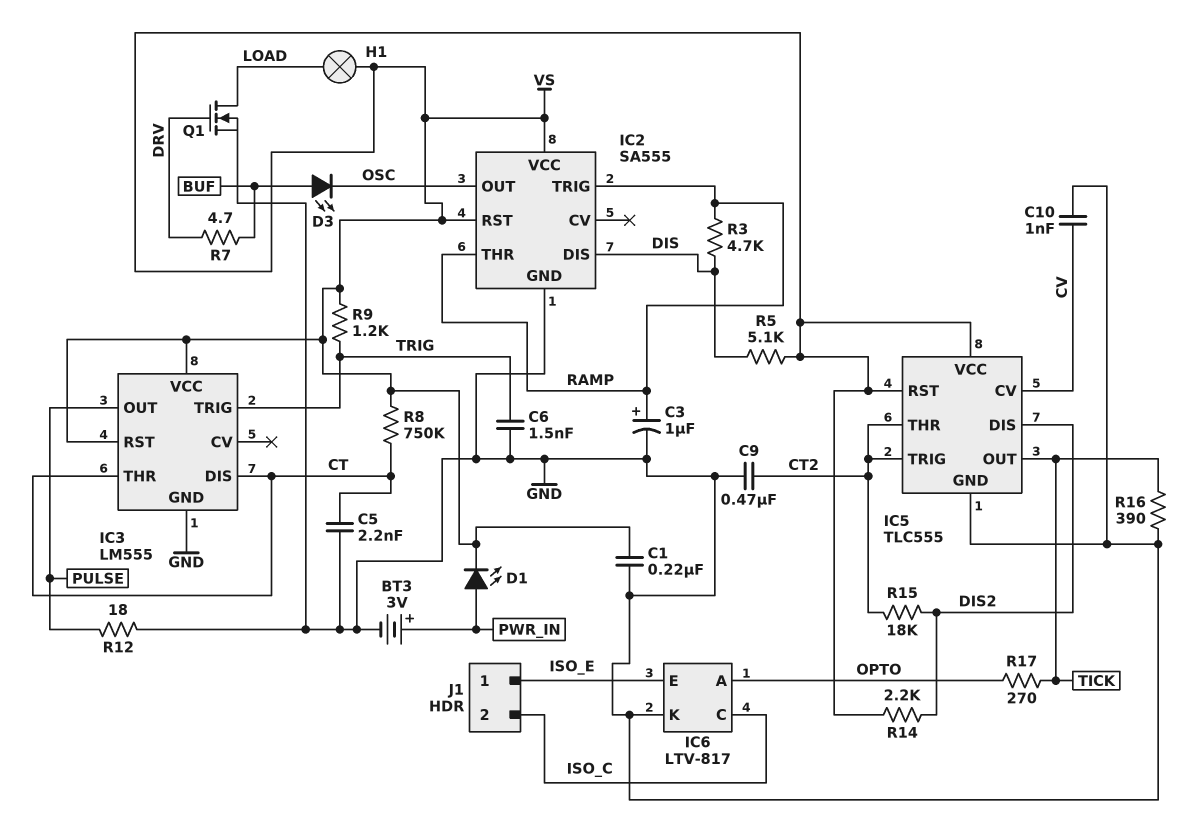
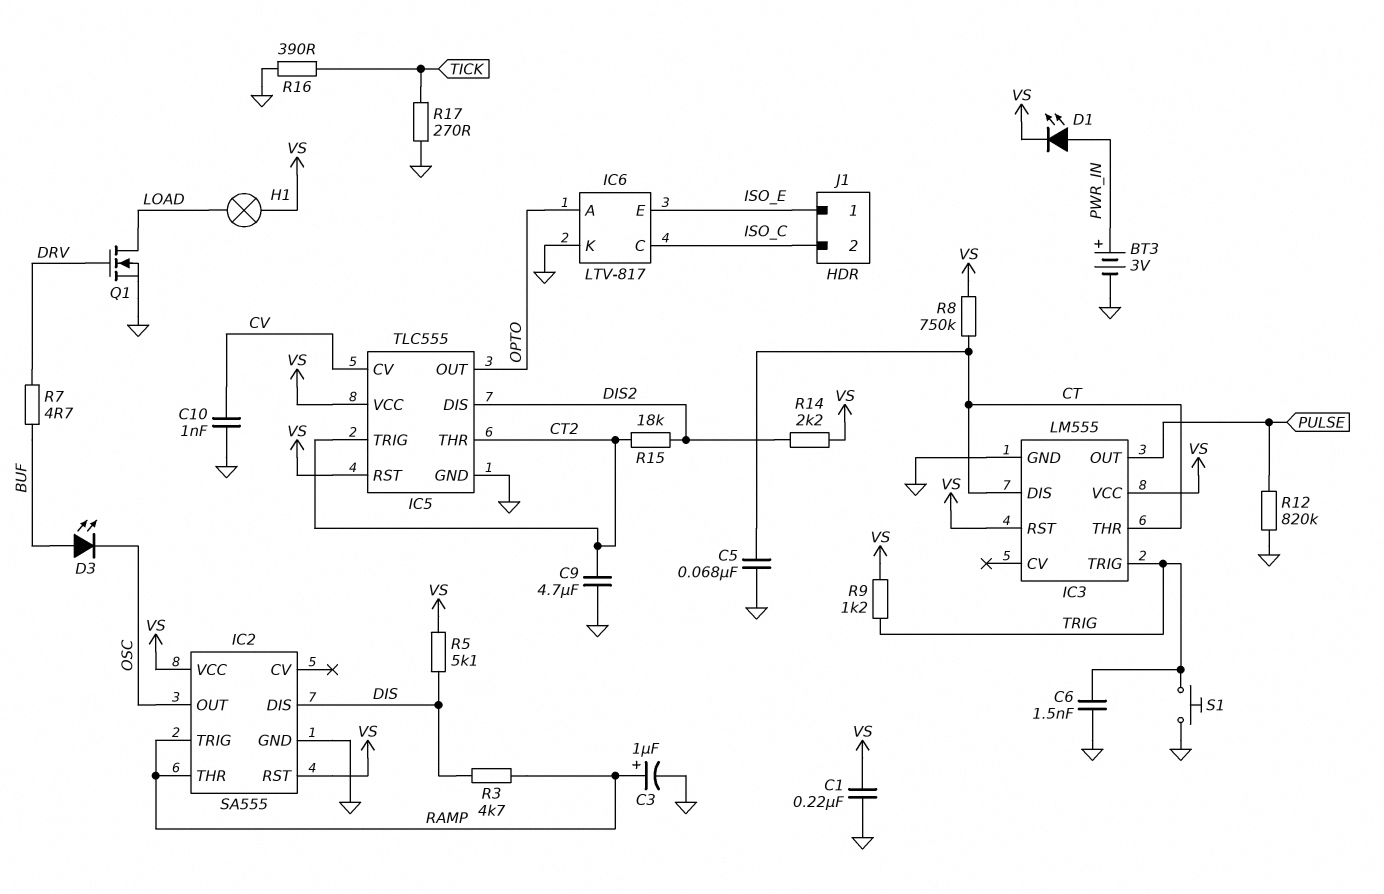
C5: 2.2nF (CT, GND) -> 68nF (CT, GND)
C9: 470nF (CT2, GND) -> 4.7uF (CT2, GND)
IC5 pin OUT: TICK -> OPTO
R12: 18 (GND, PULSE) -> 820k (GND, PULSE)
R17: 270 (OPTO, TICK) -> 270 (GND, TICK)
S1: none -> button (GND, TRIG)

